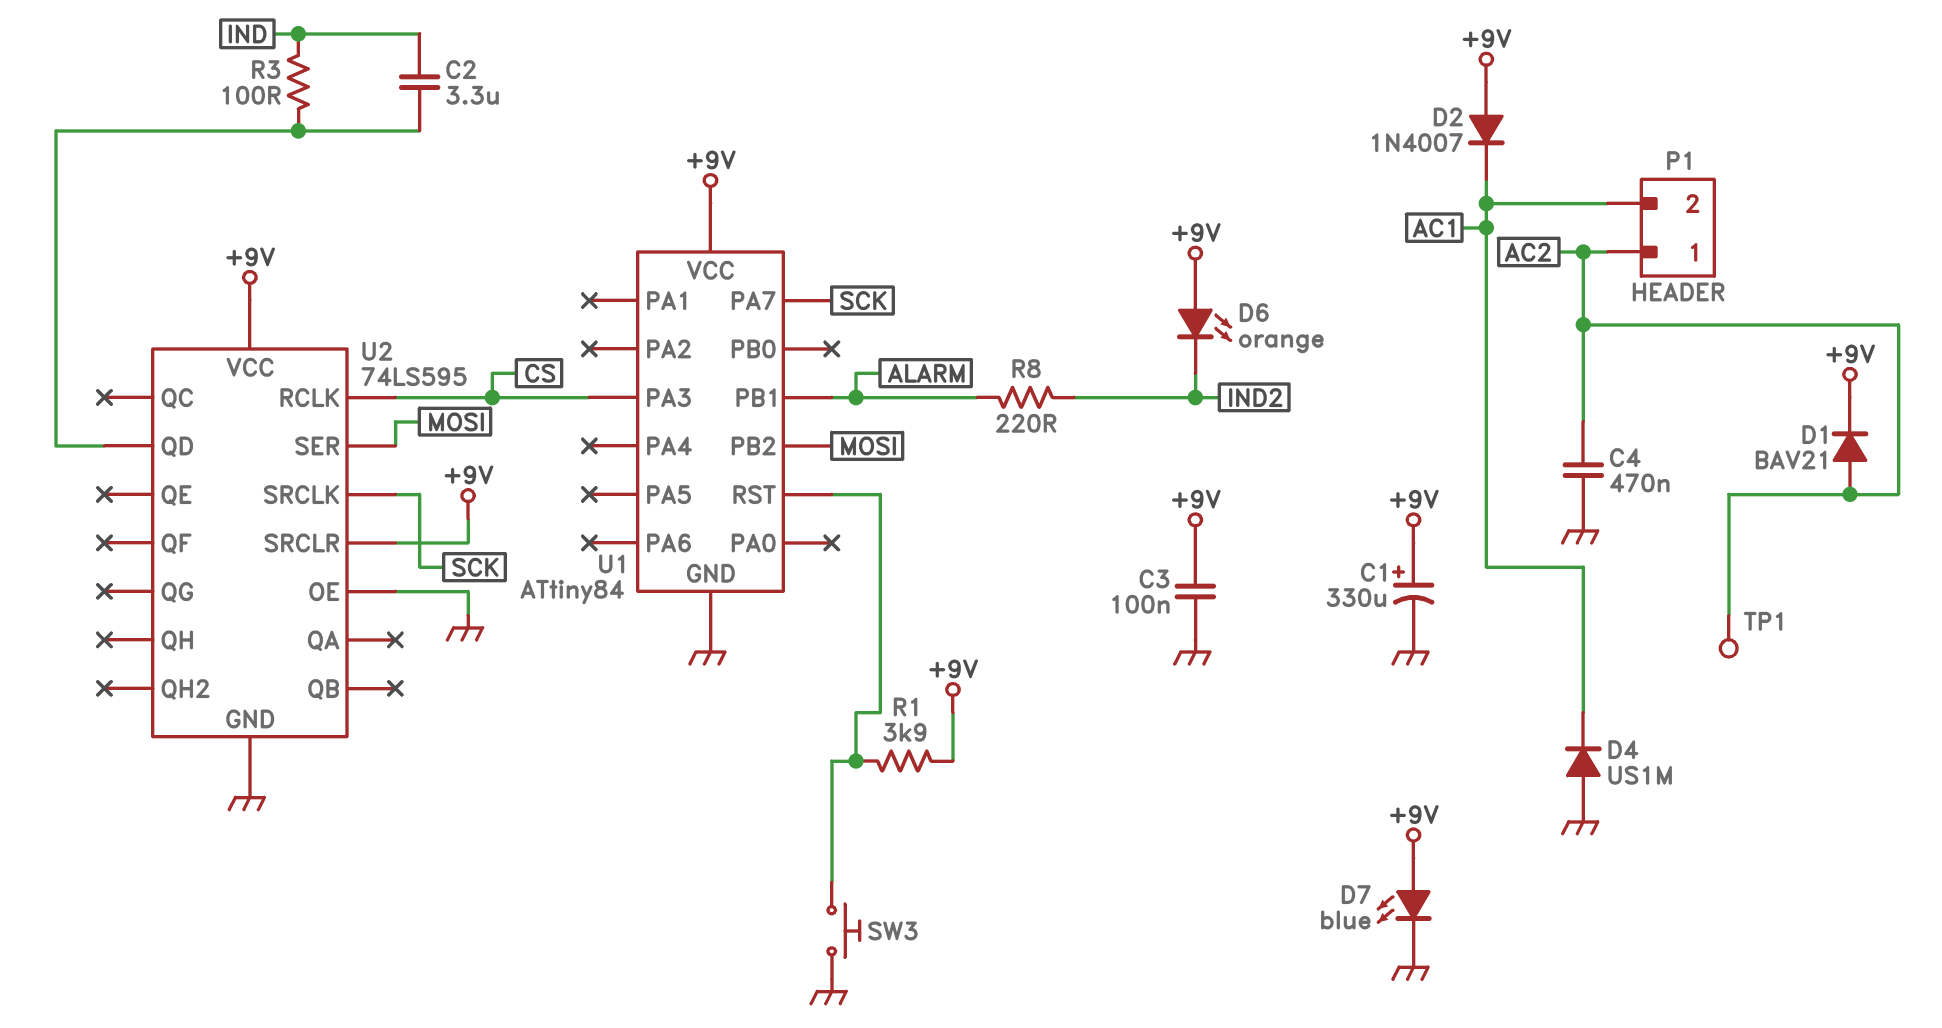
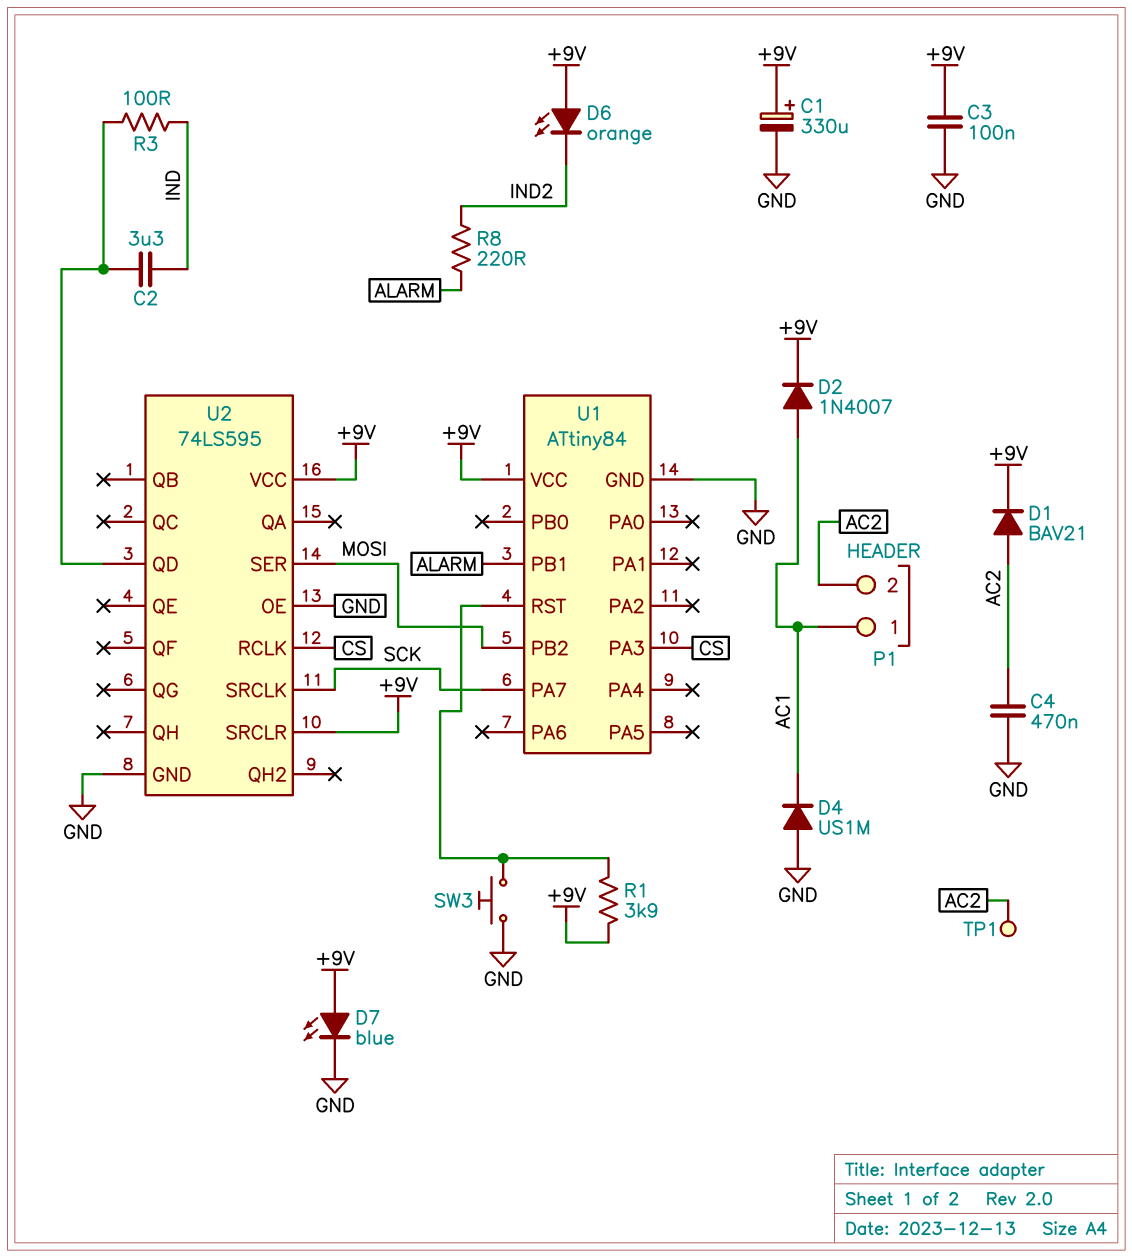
D2: diode 1N4007 (A +9V, K AC1) -> diode 1N4007 (A AC1, K +9V)
P1 pin 1: AC2 -> AC1
P1 pin 2: AC1 -> AC2

